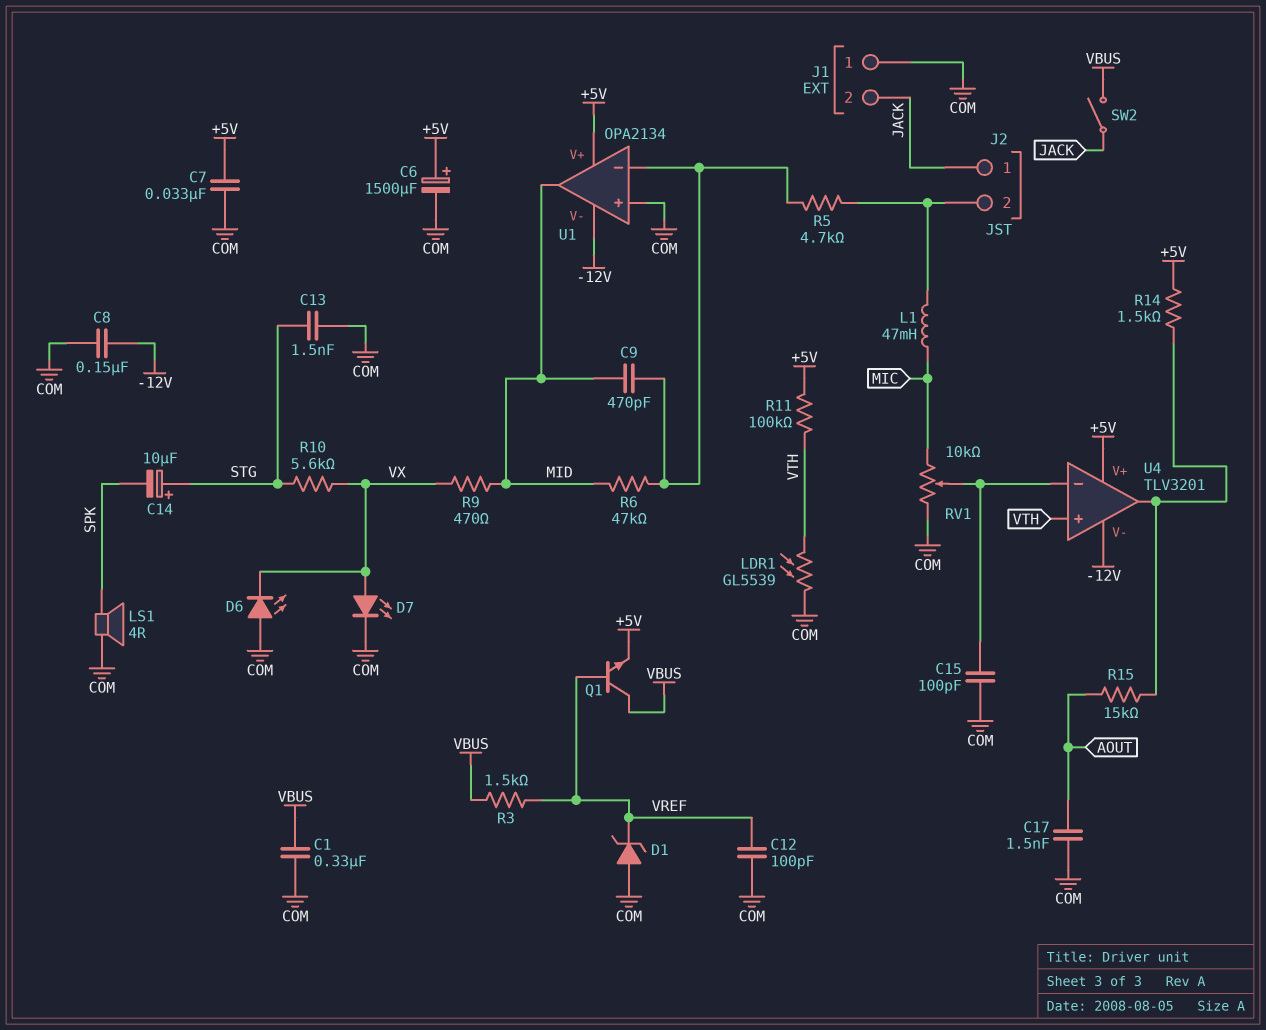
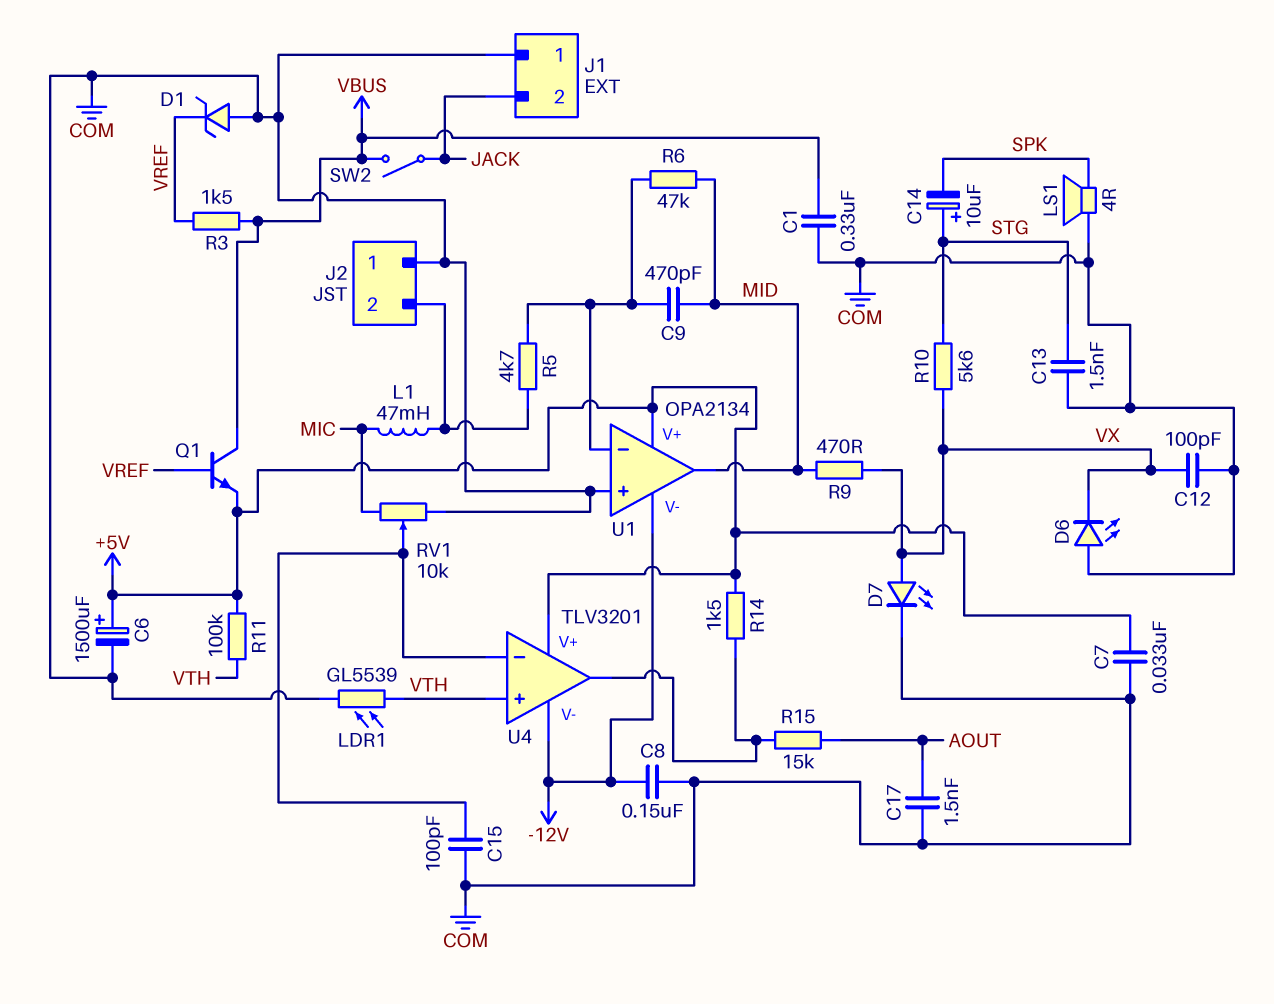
C12: 100pF (COM, VREF) -> 100pF (COM, VX)
J2 pin 1: JACK -> COM

